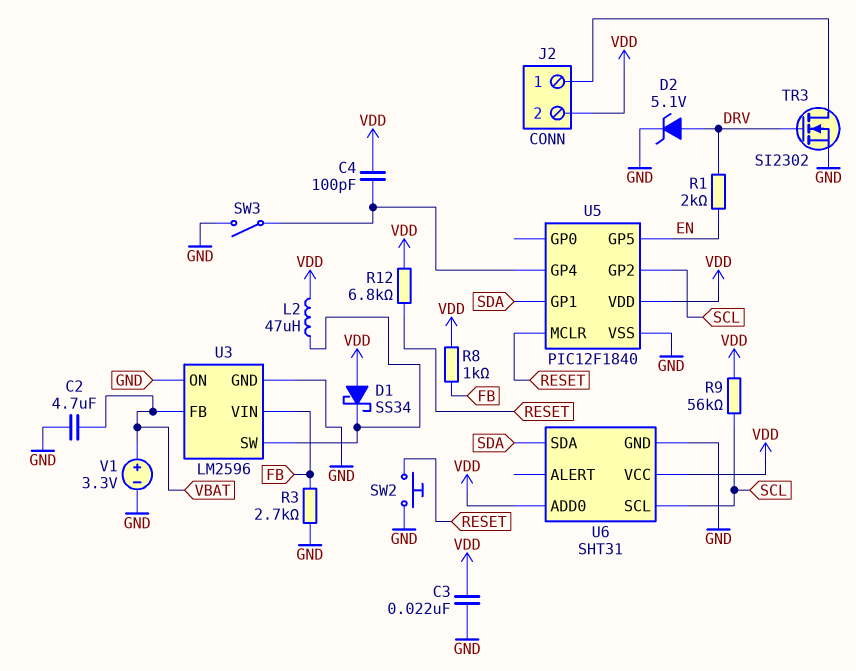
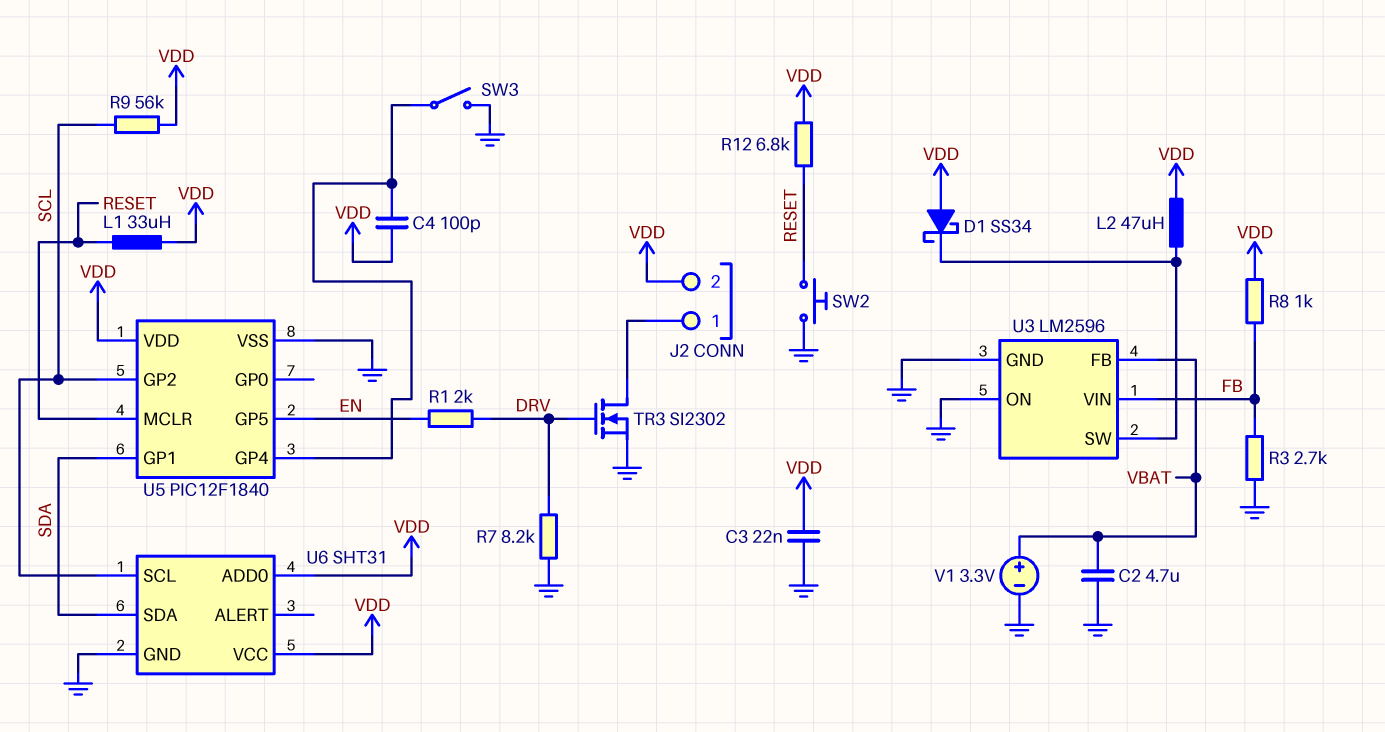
D2: zener 5.1V (A DRV, K GND) -> none
L1: none -> 33uH (RESET, VDD)
R7: none -> 8.2k (DRV, GND)

